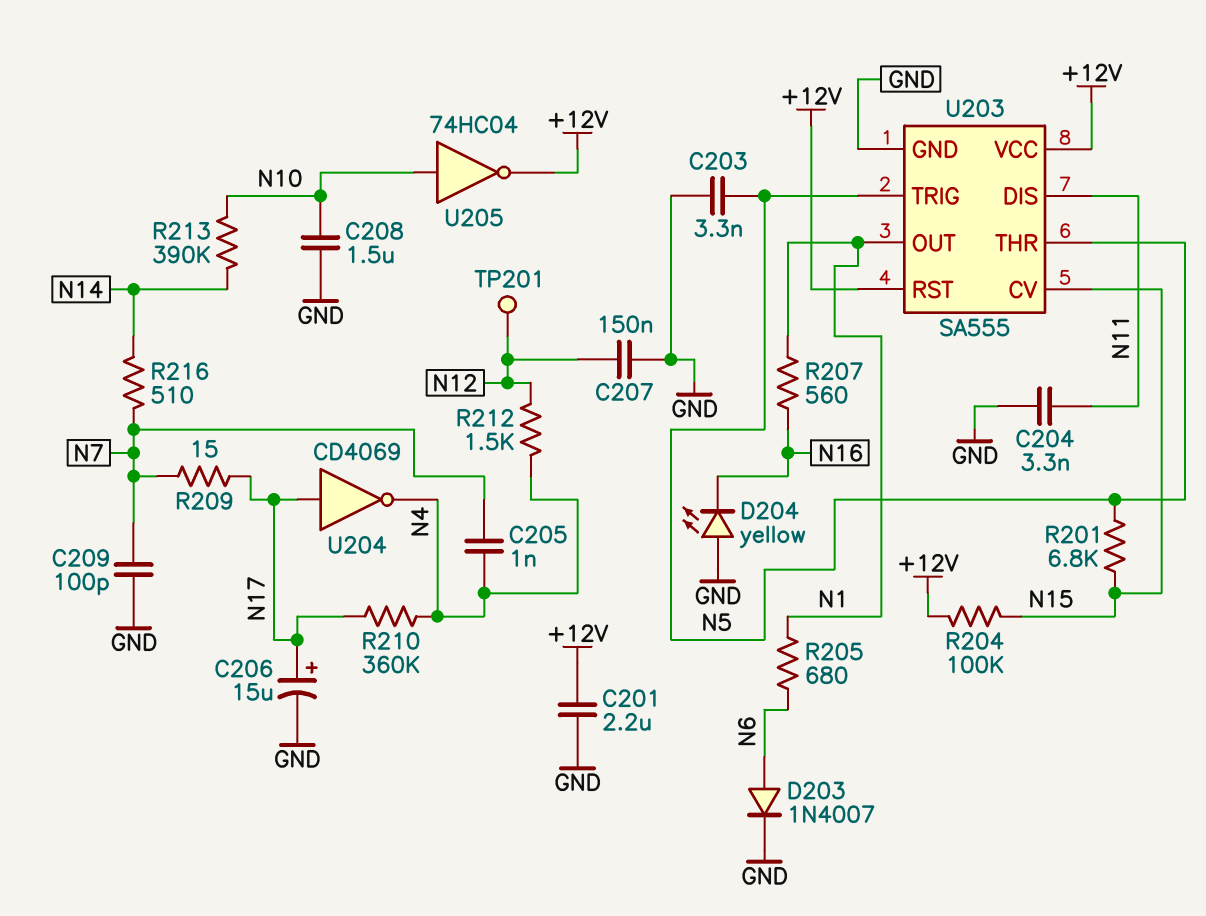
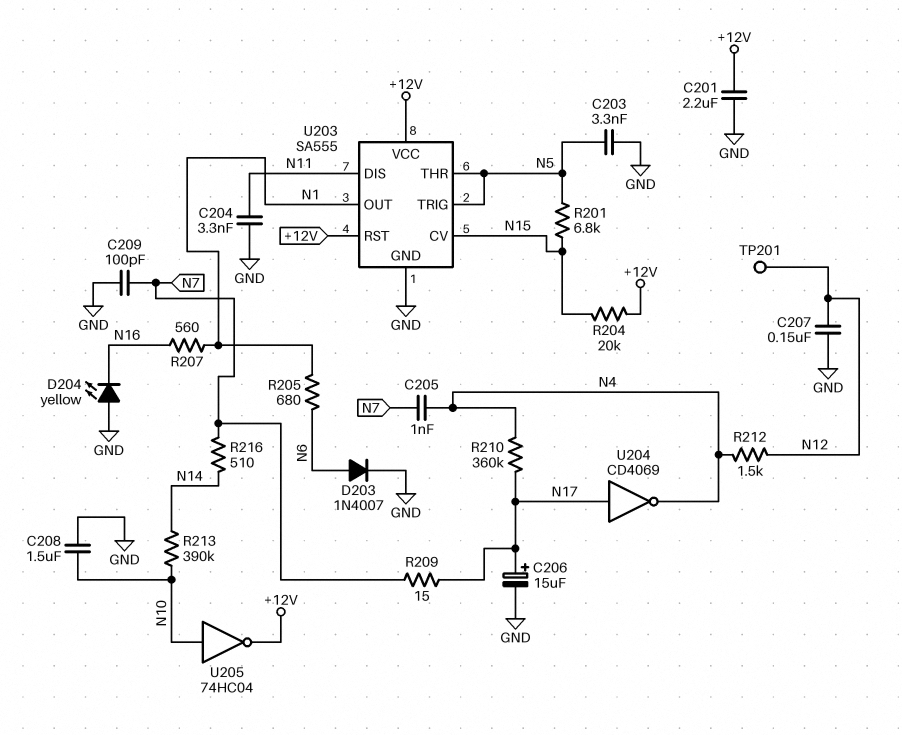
R204: 100k (+12V, N15) -> 20k (+12V, N15)

